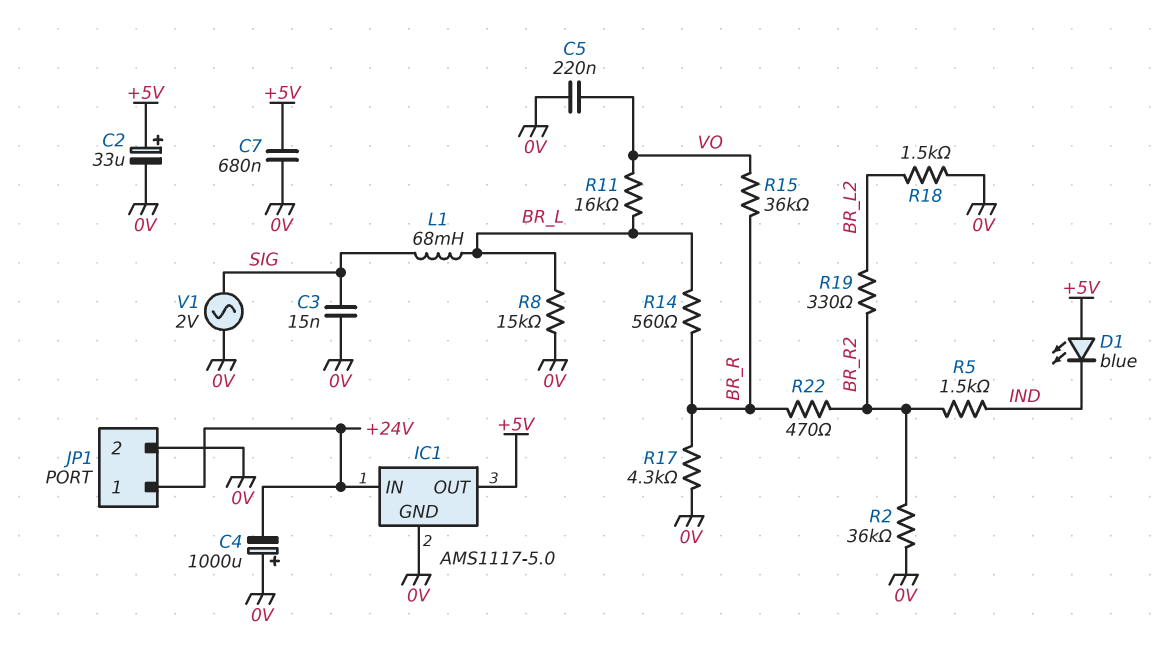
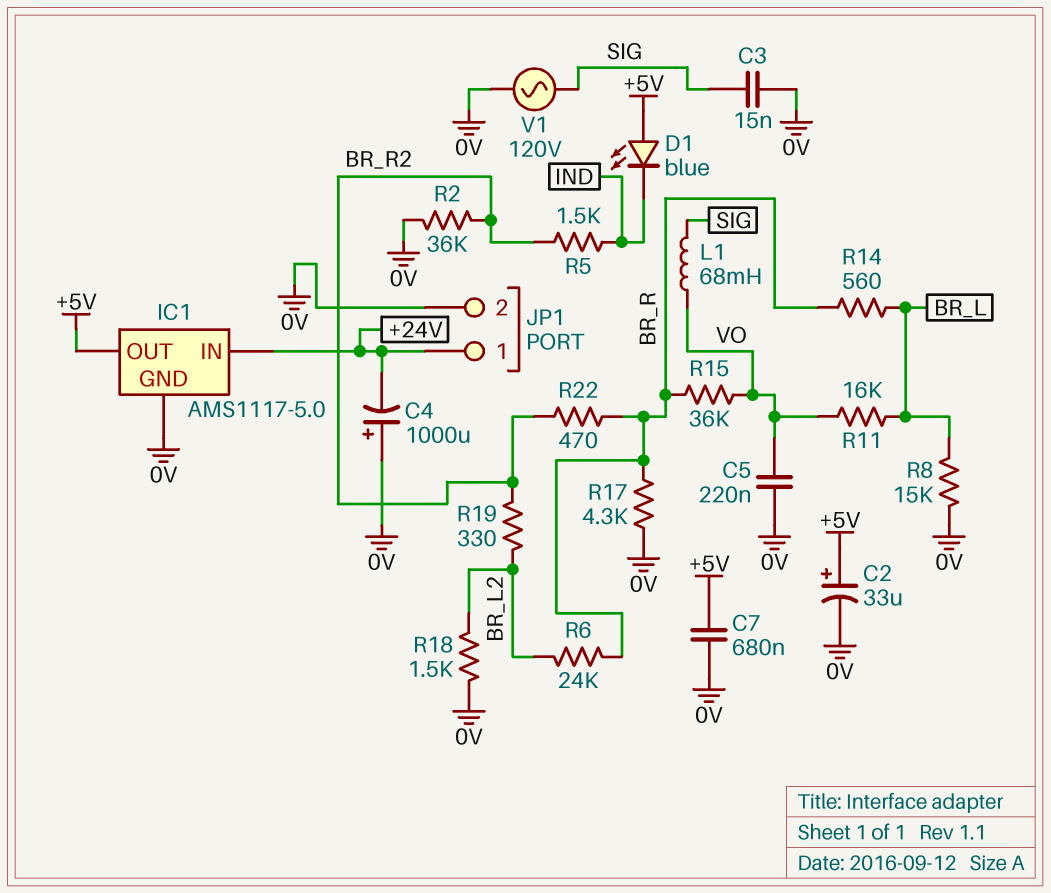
L1: 68mH (BR_L, SIG) -> 68mH (SIG, VO)
R6: none -> 24k (BR_L2, BR_R)
V1: AC 2V (0V, SIG) -> AC 120V (0V, SIG)

